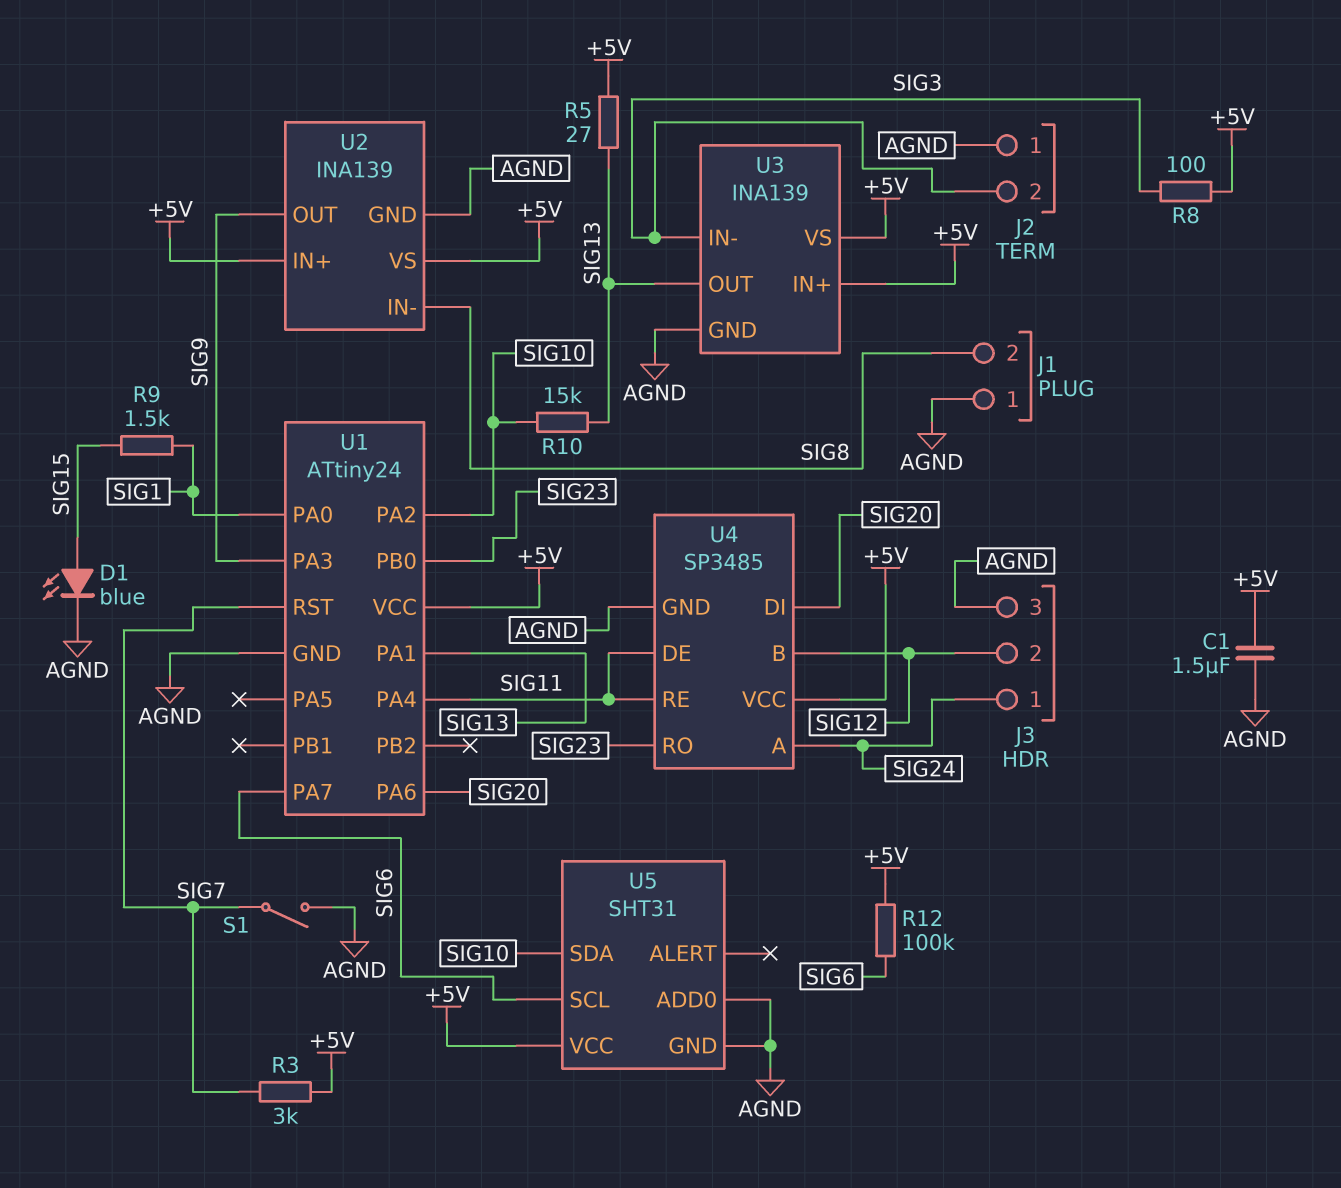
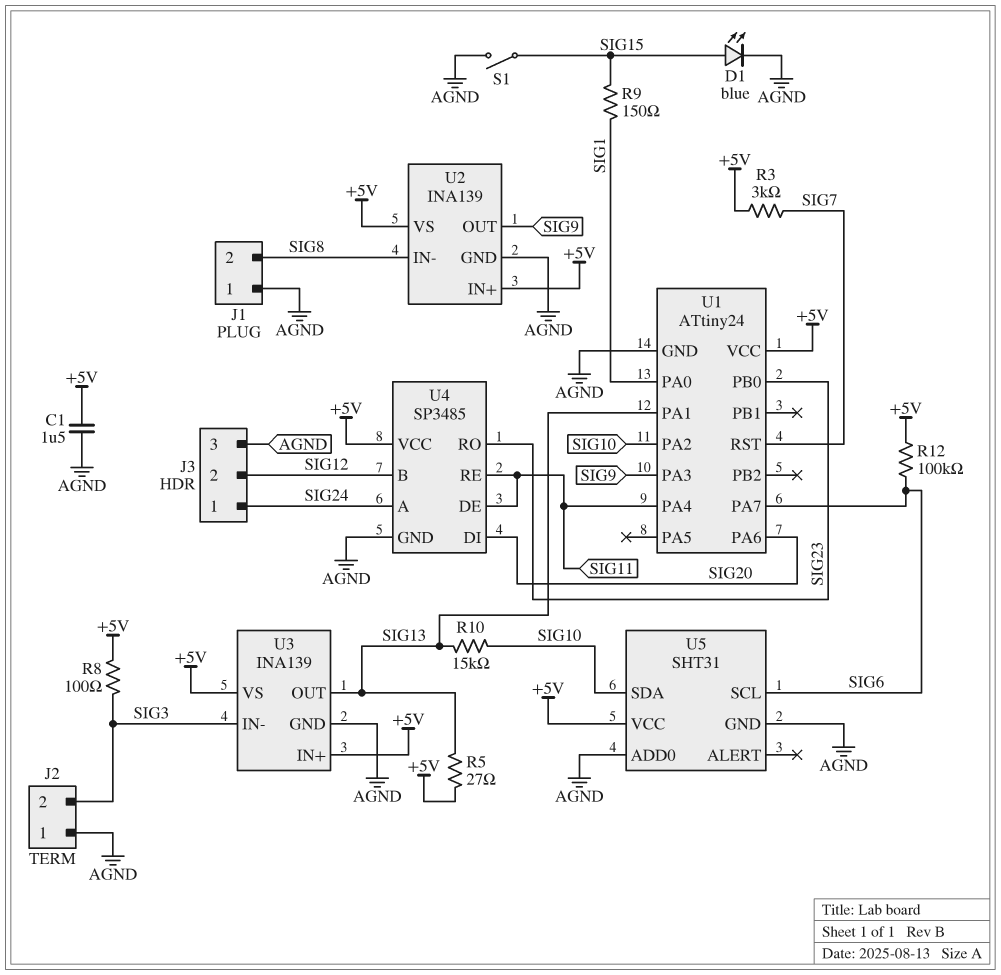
R9: 1.5k (SIG1, SIG15) -> 150 (SIG1, SIG15)
S1: switch (AGND, SIG7) -> switch (AGND, SIG15)

